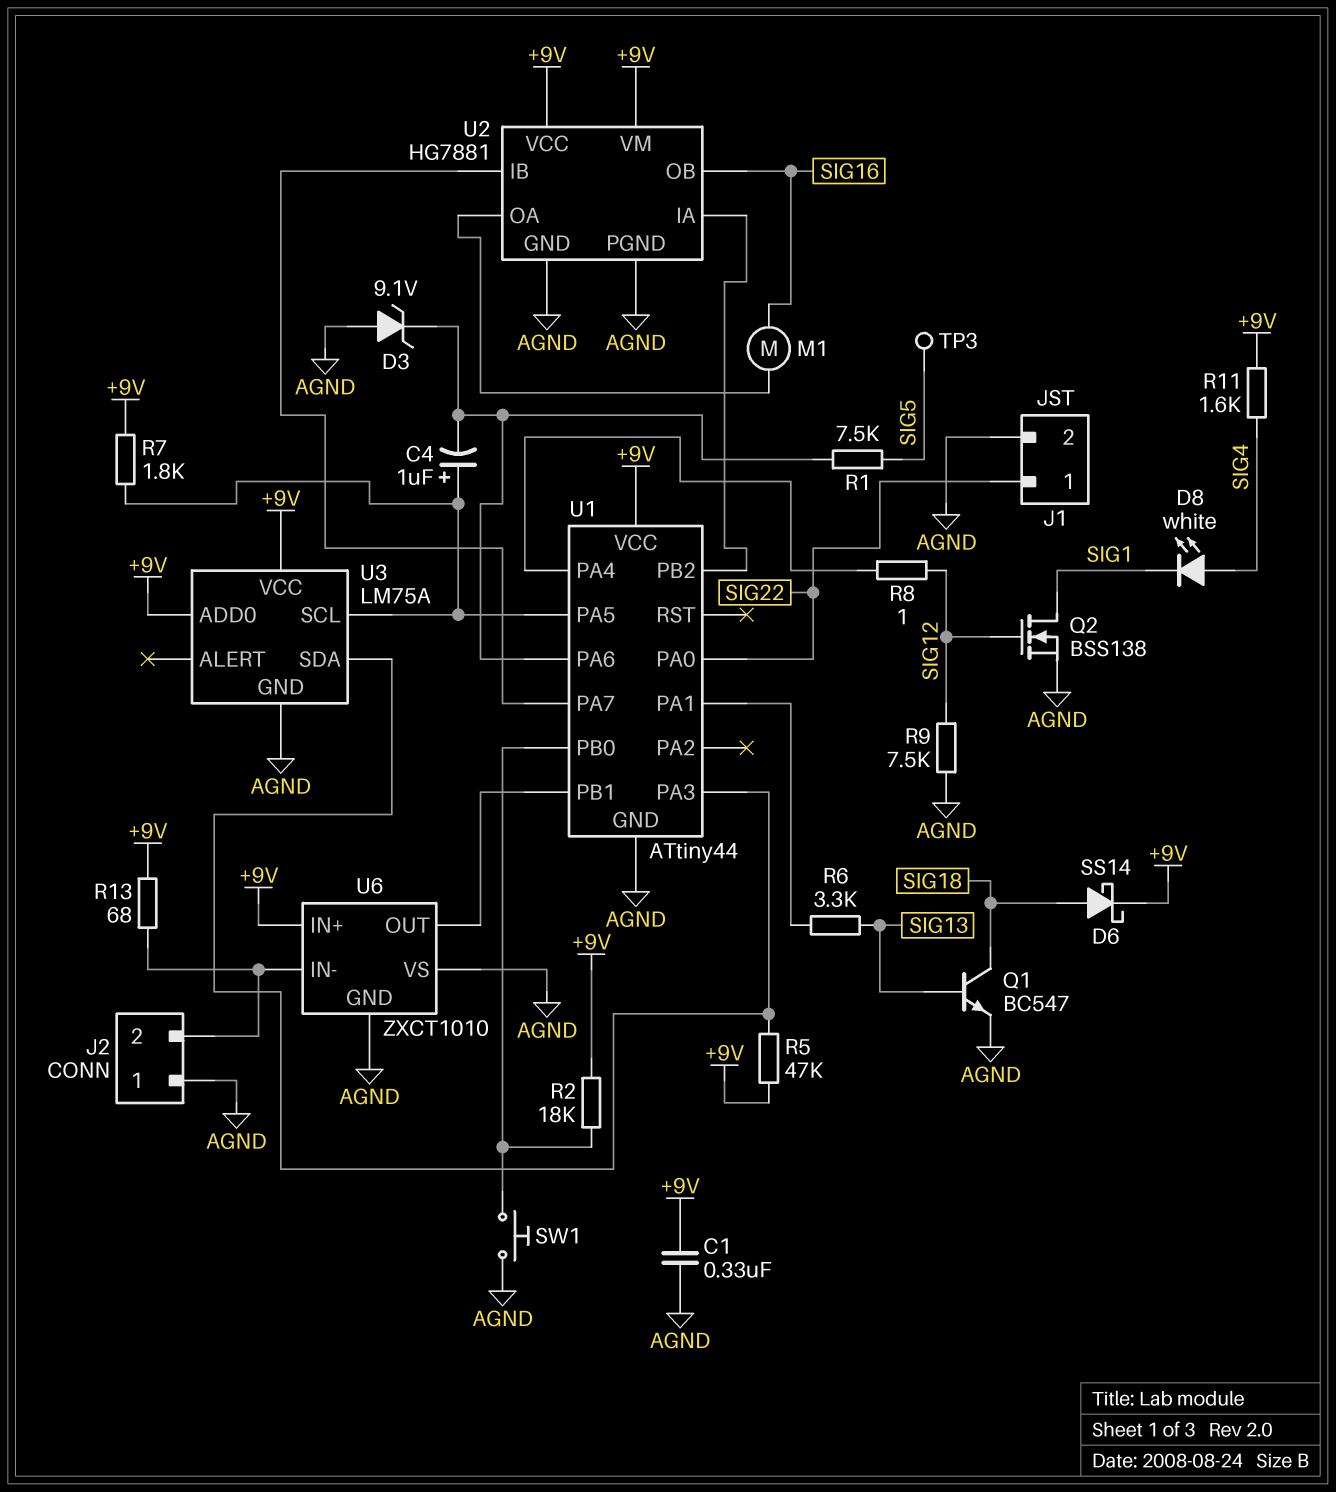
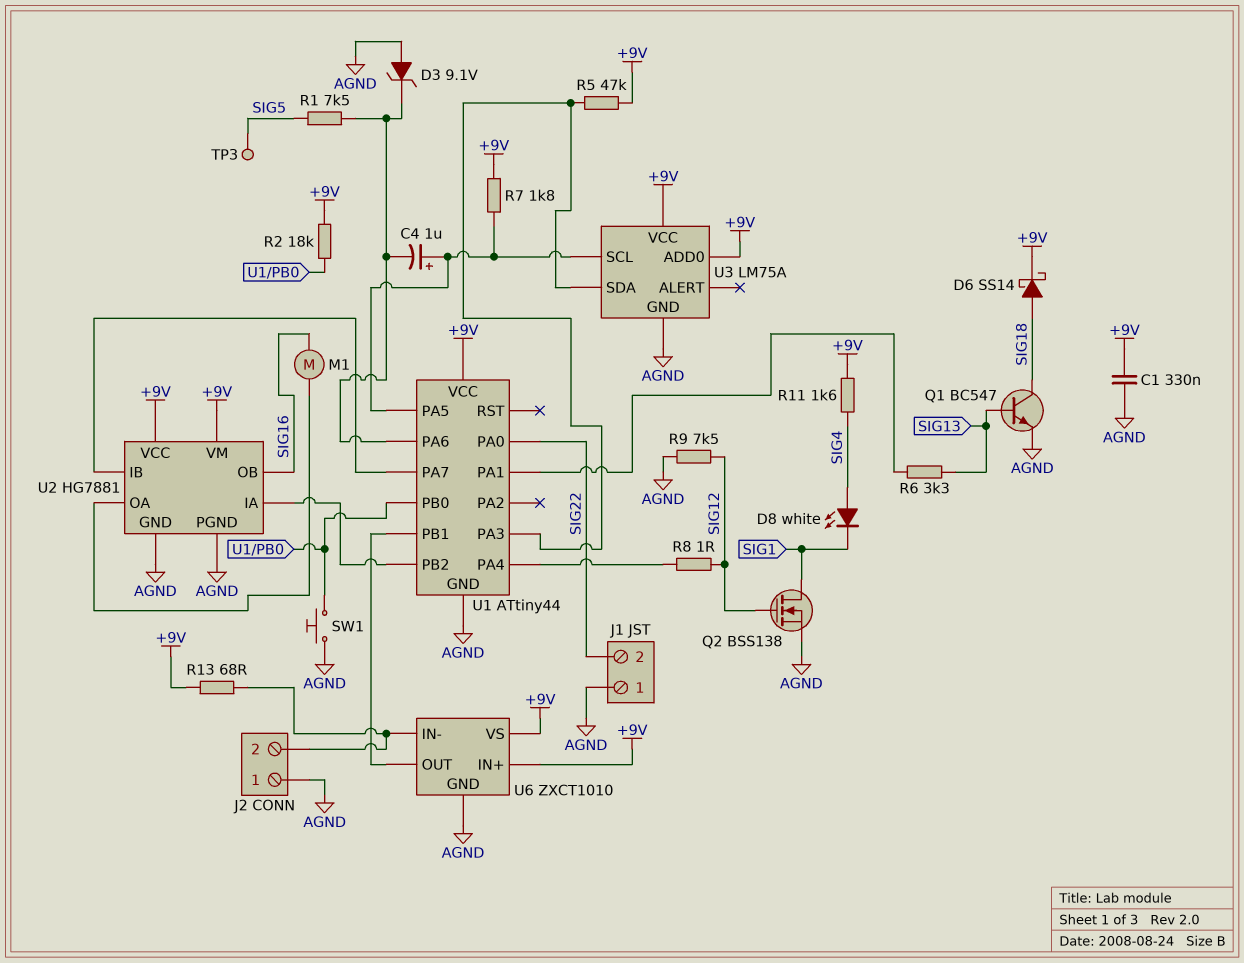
J1 pin 1: SIG22 -> AGND
J1 pin 2: AGND -> SIG22
U6 pin VS: AGND -> +9V

